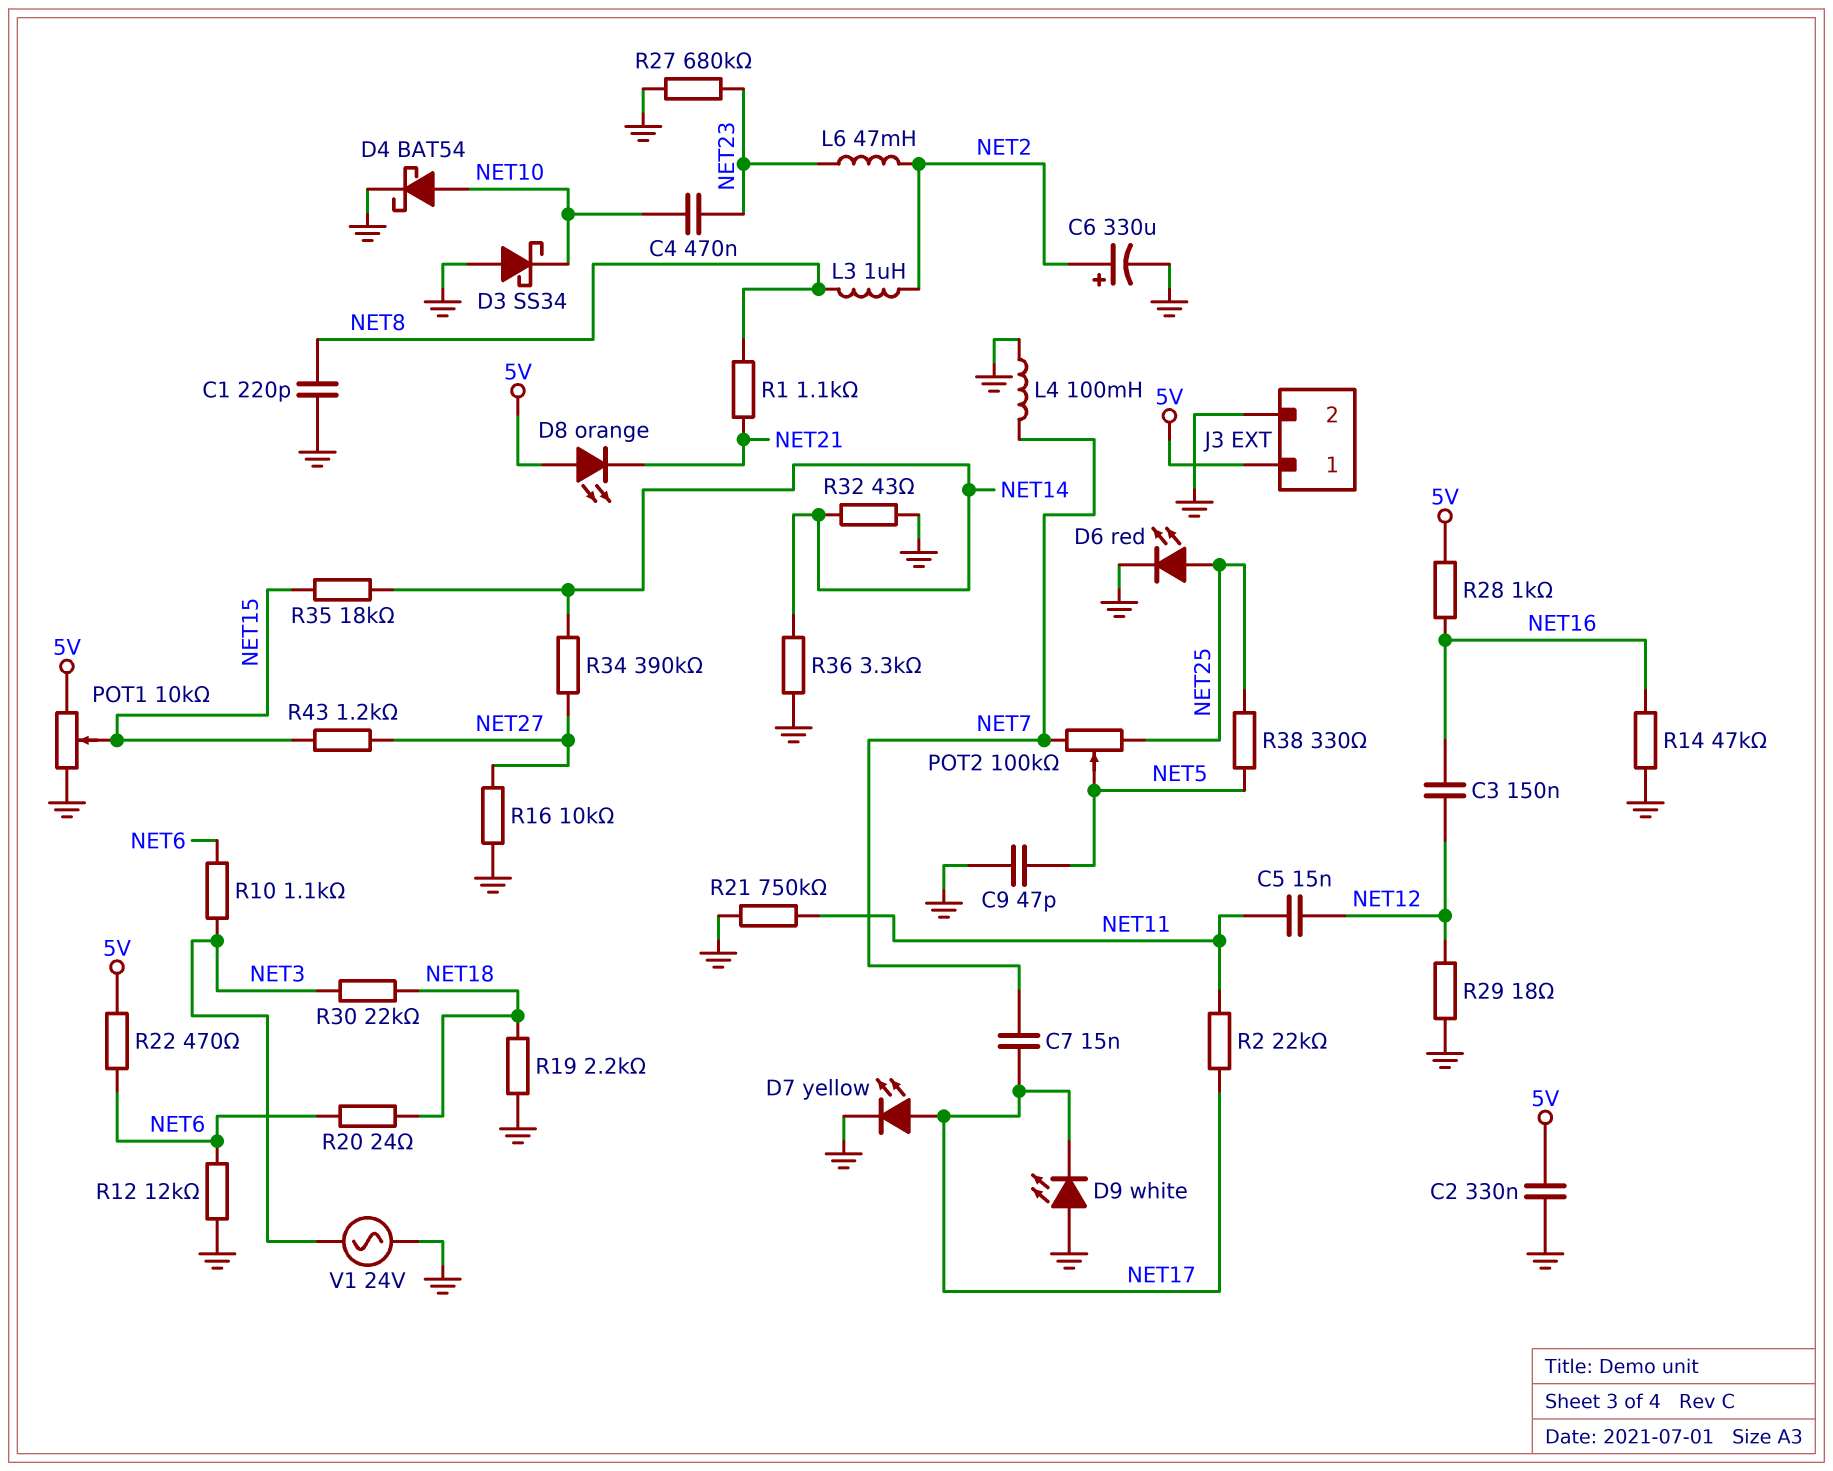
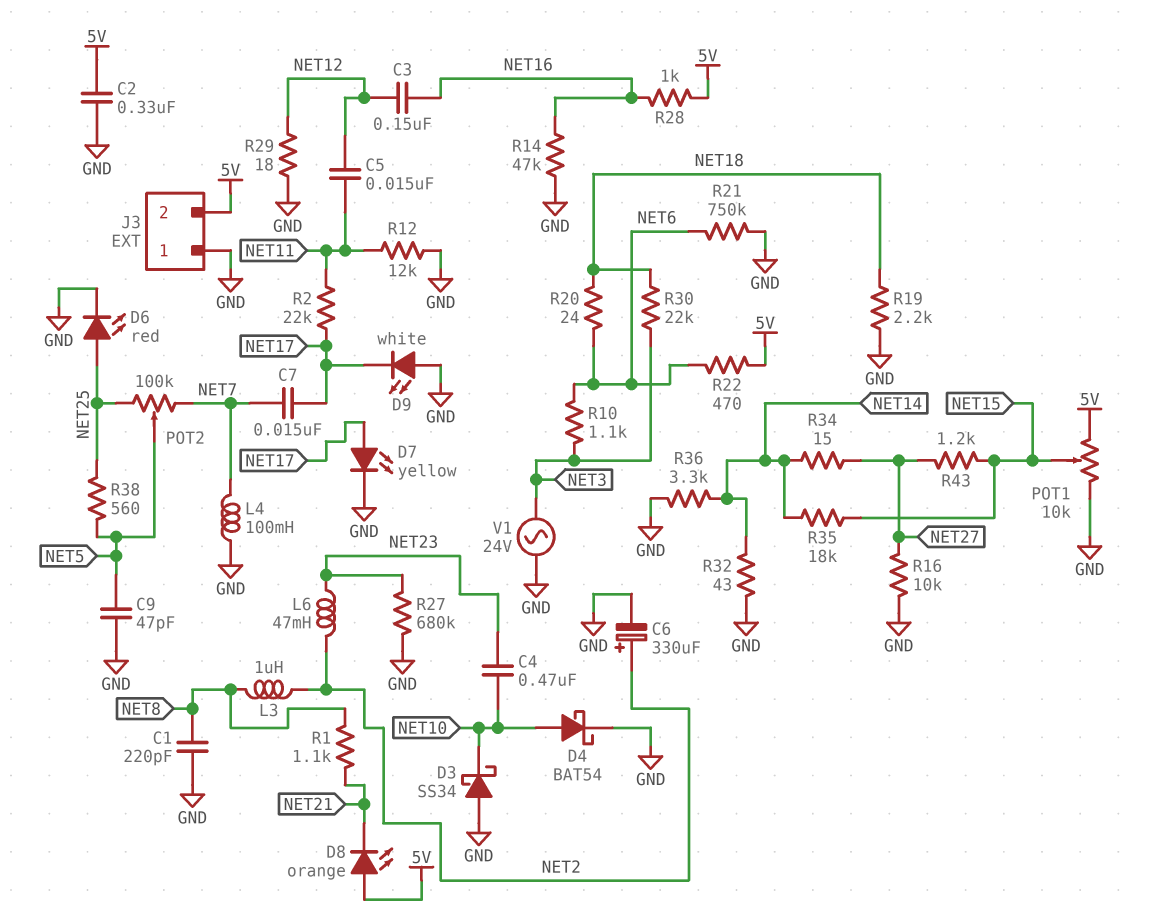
J3 pin 1: 5V -> GND
J3 pin 2: GND -> 5V
R12: 12k (GND, NET6) -> 12k (GND, NET11)
R21: 750k (GND, NET11) -> 750k (GND, NET6)
R34: 390k (NET14, NET27) -> 15 (NET14, NET27)
R38: 330 (NET5, NET25) -> 560 (NET5, NET25)

